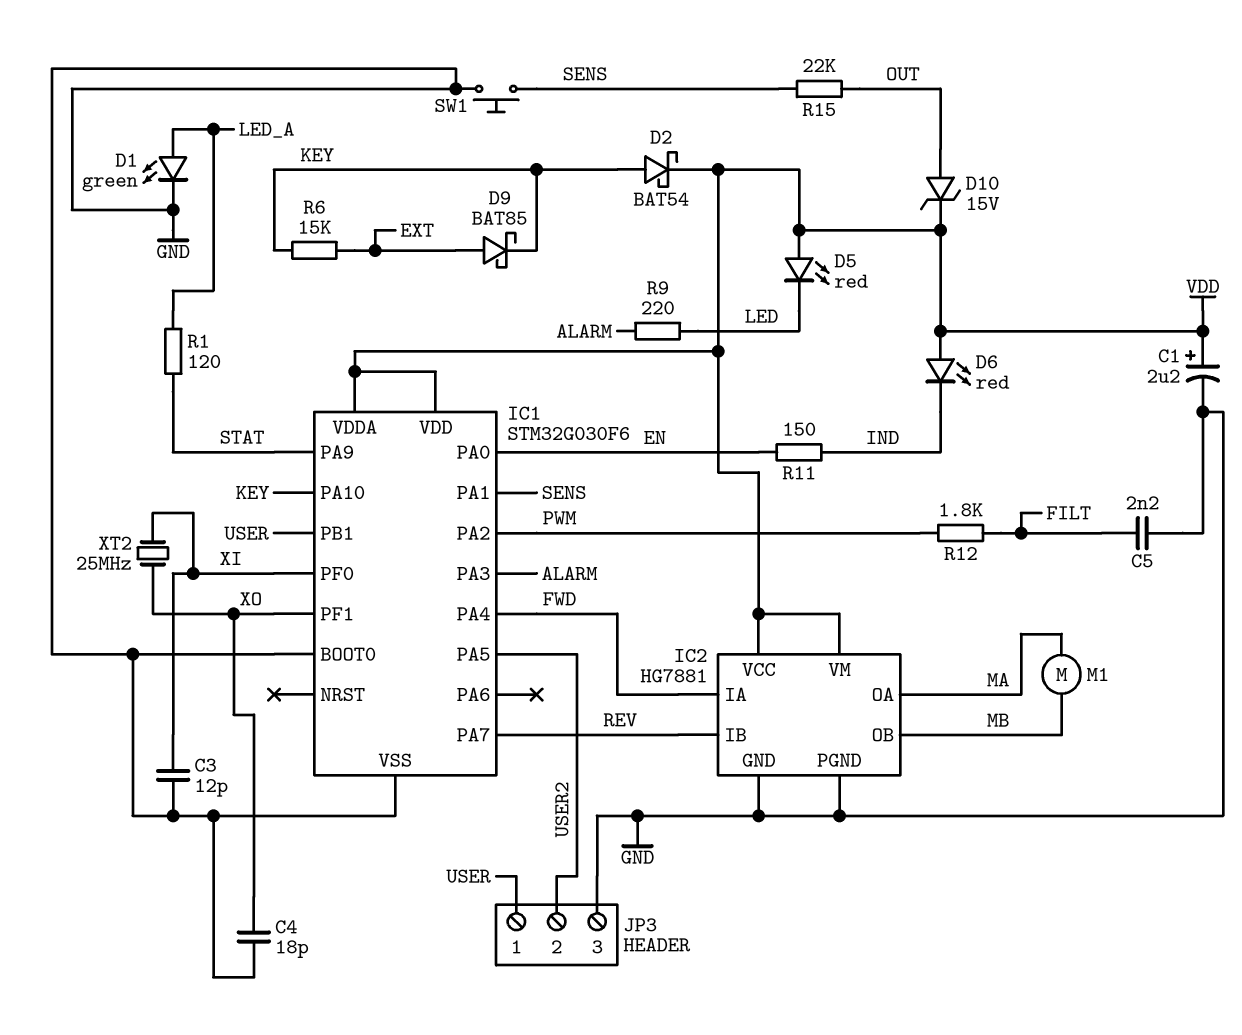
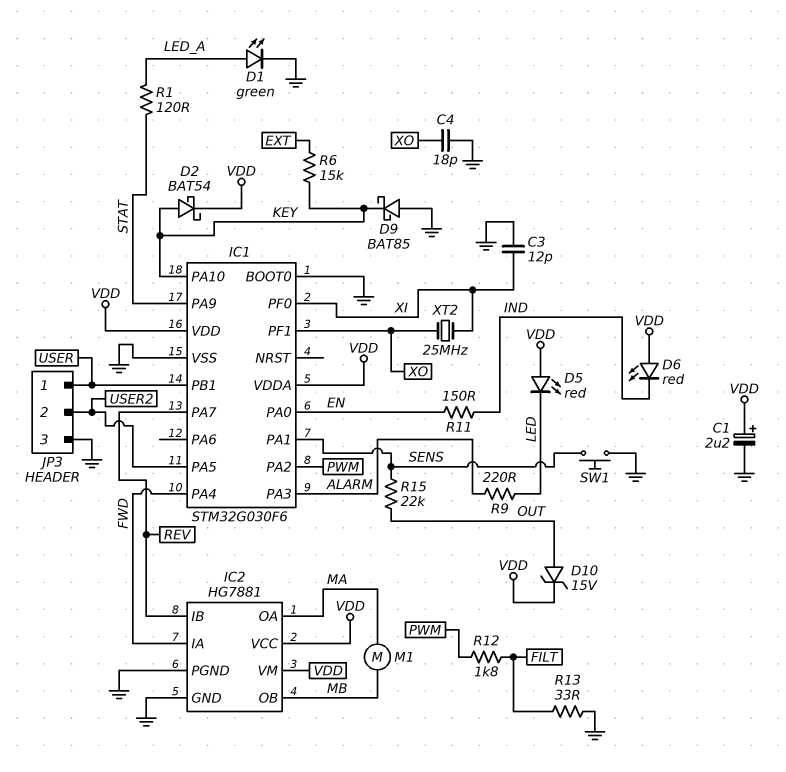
C5: 2.2nF (FILT, GND) -> none
D9: schottky BAT85 (A EXT, K KEY) -> schottky BAT85 (A GND, K KEY)
R13: none -> 33 (FILT, GND)

